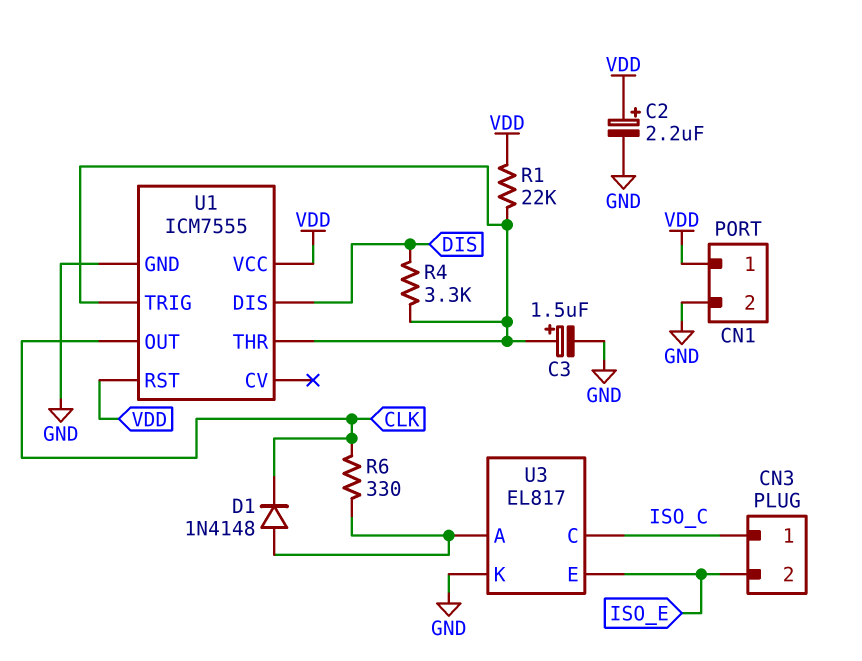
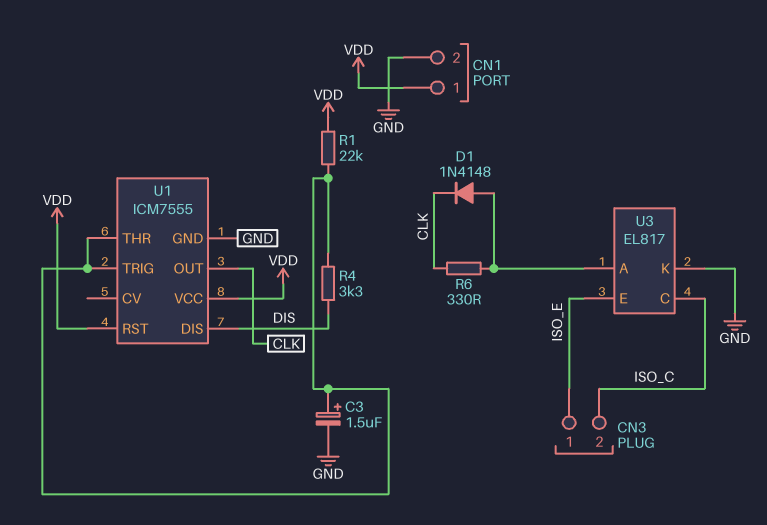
C2: 2.2uF (plus VDD, minus GND) -> none
CN3 pin 1: ISO_C -> ISO_E
CN3 pin 2: ISO_E -> ISO_C

